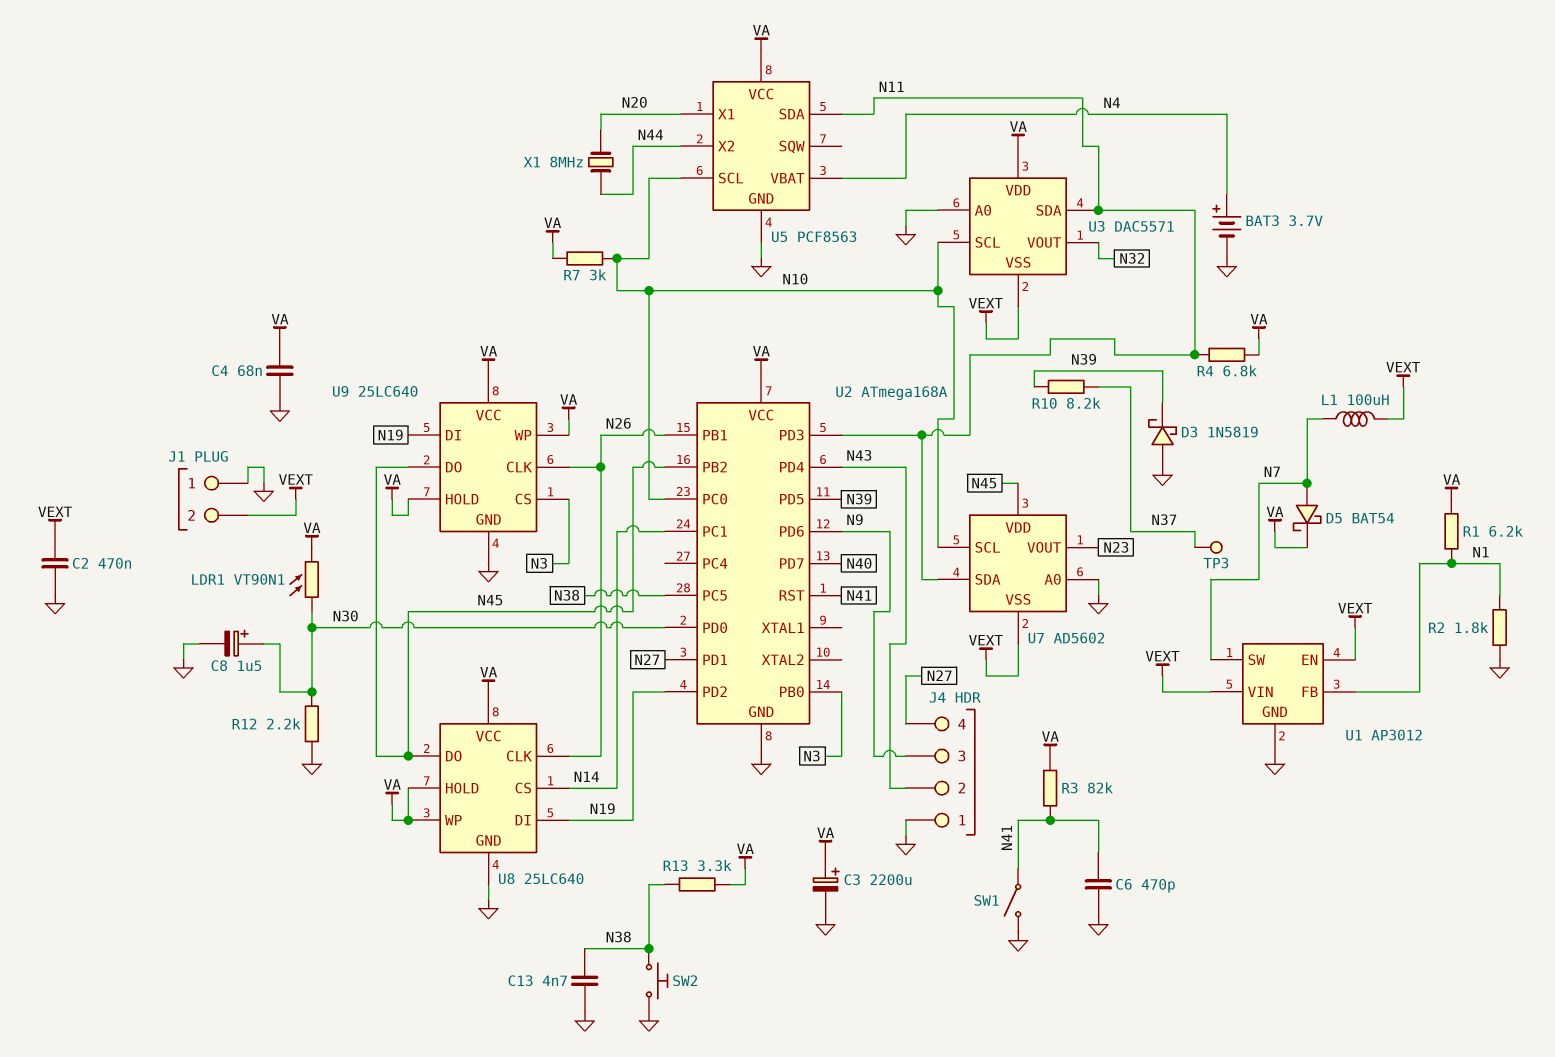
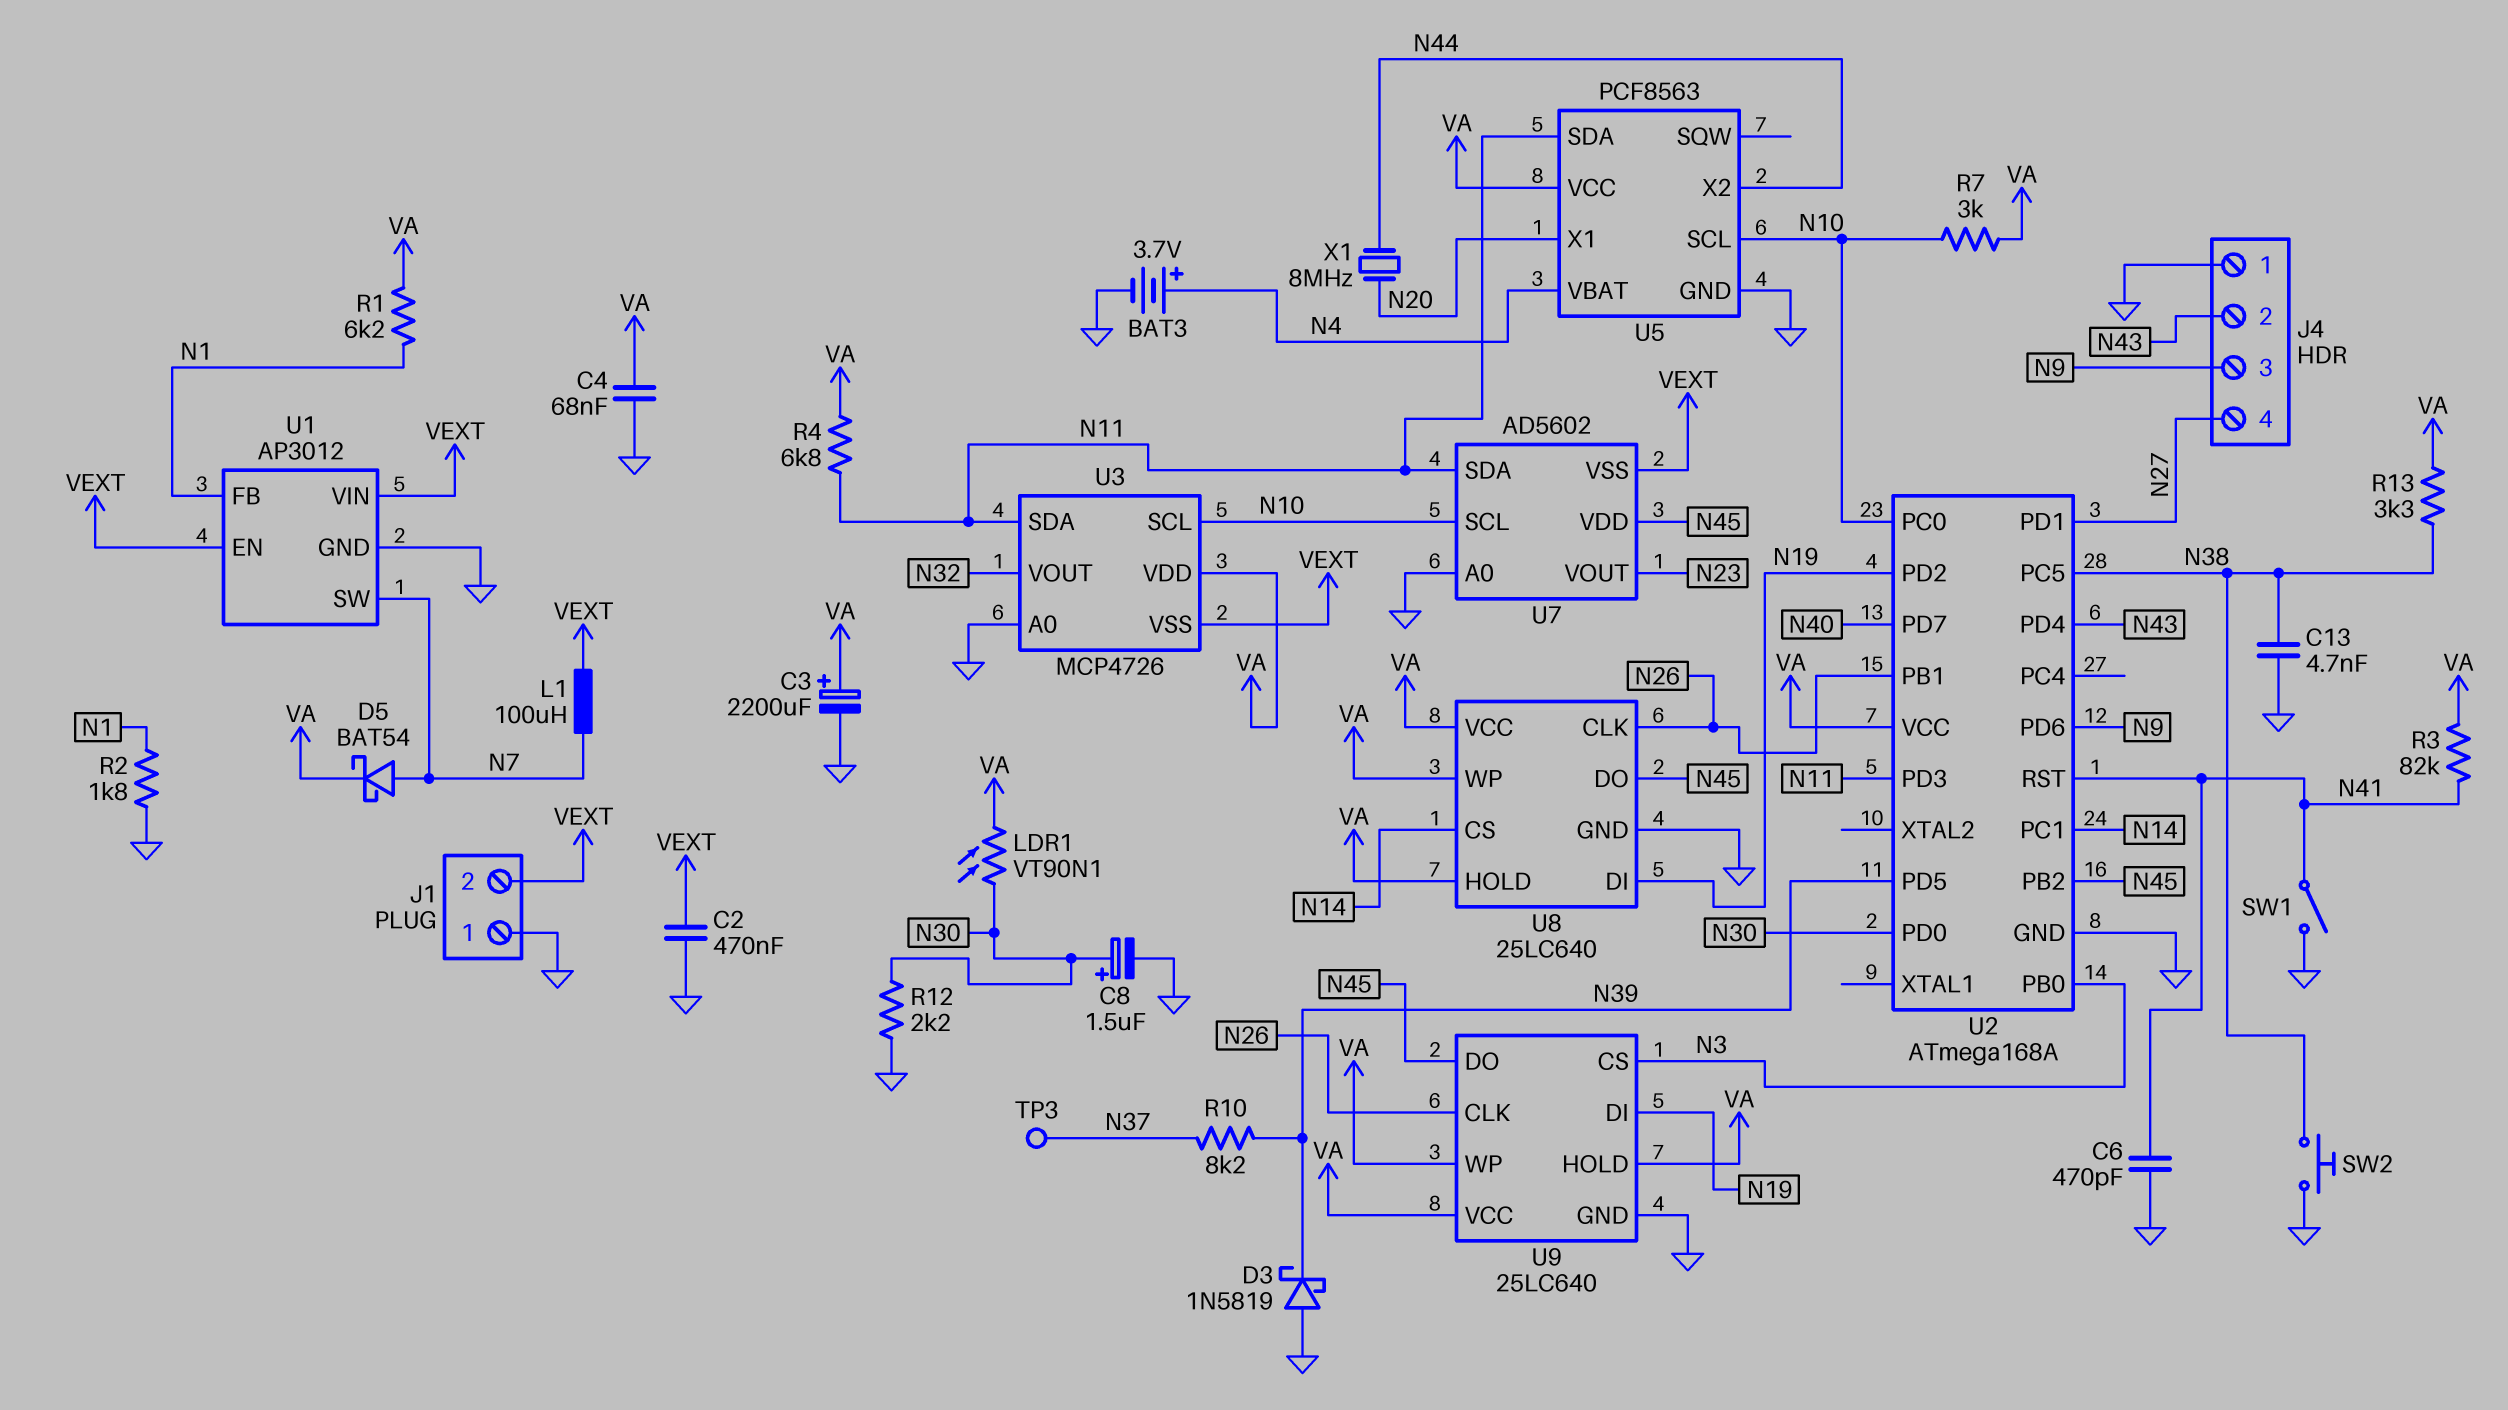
U3: DAC5571 -> MCP4726

